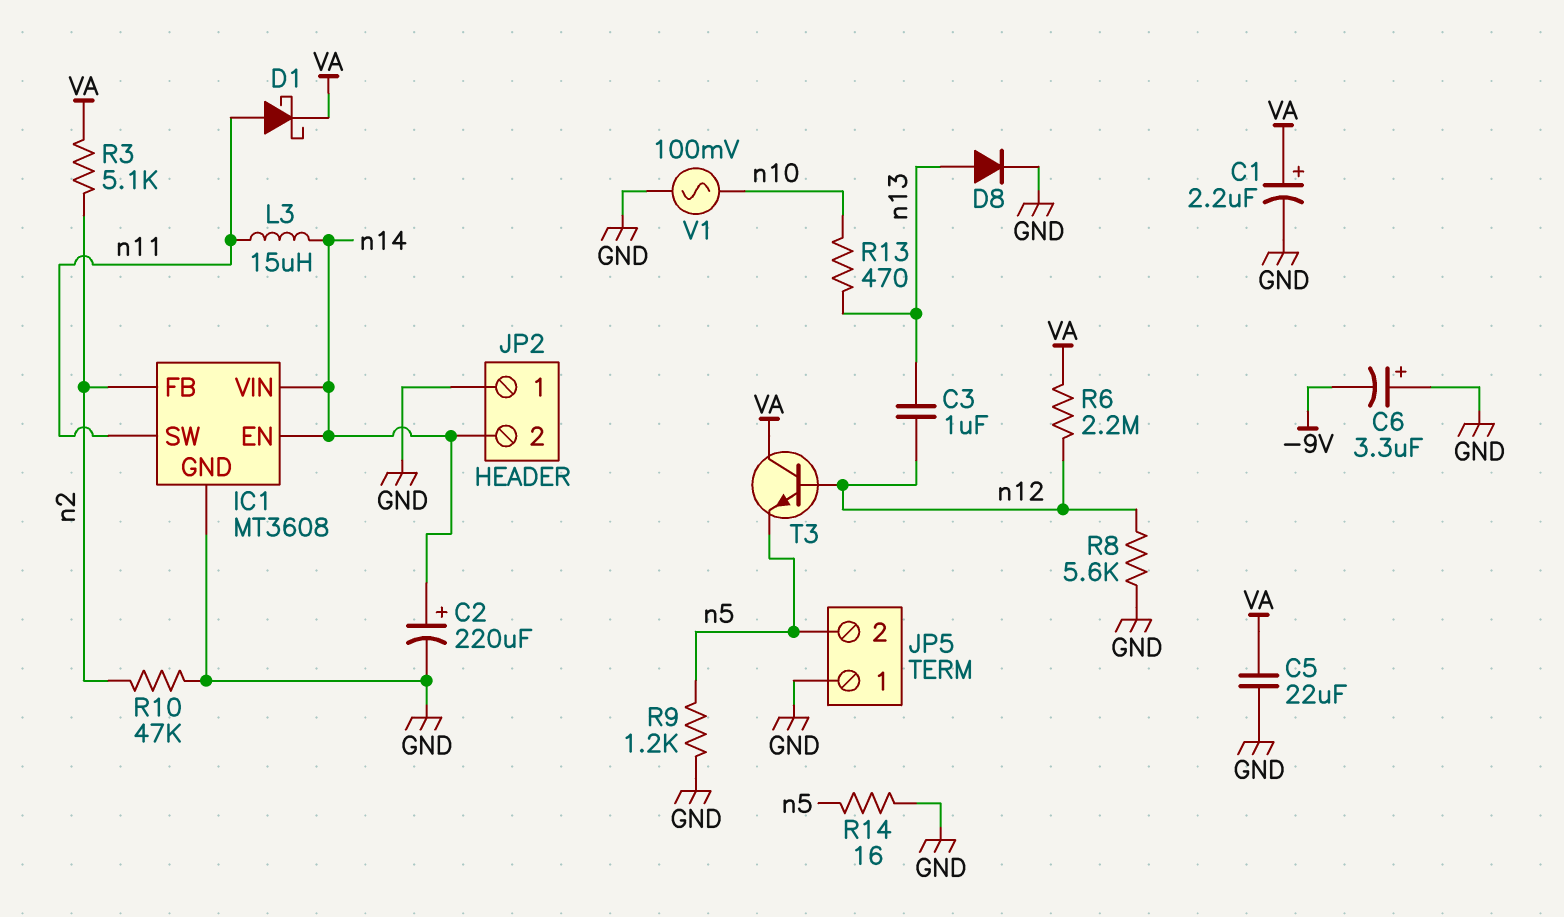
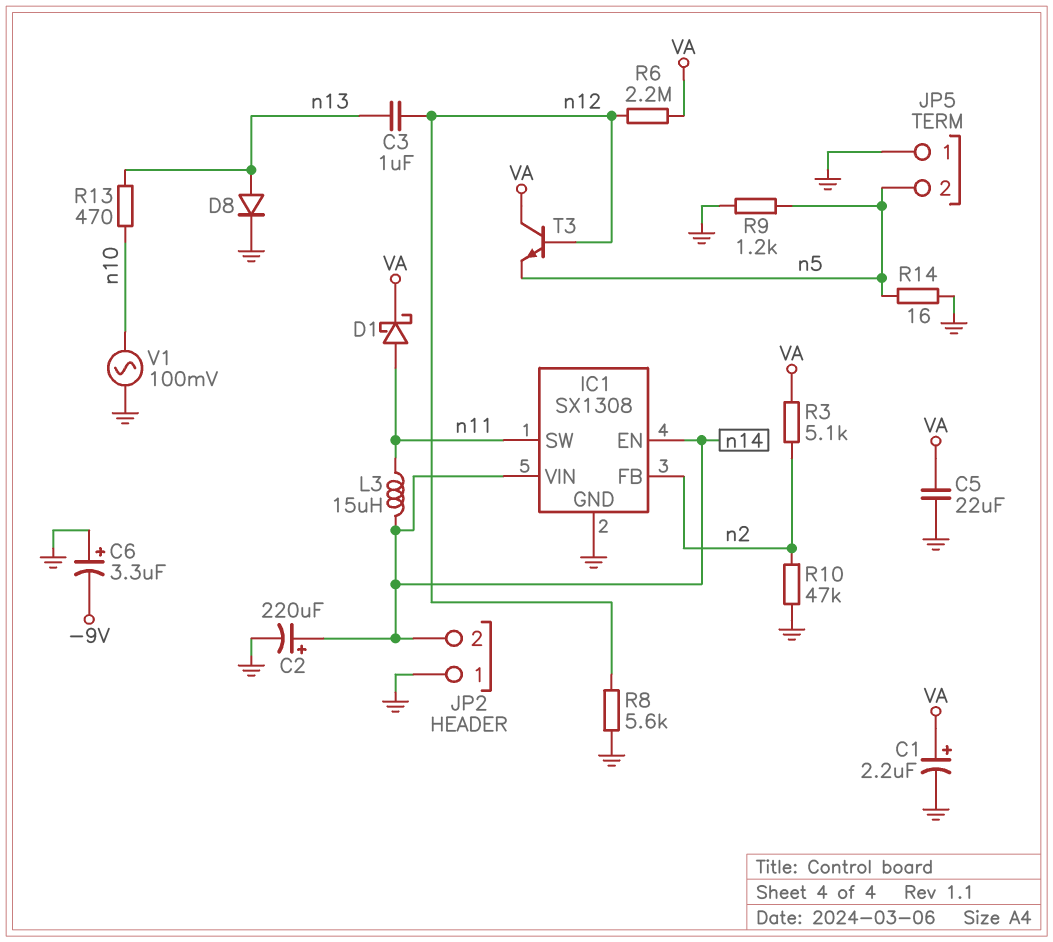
IC1: MT3608 -> SX1308

